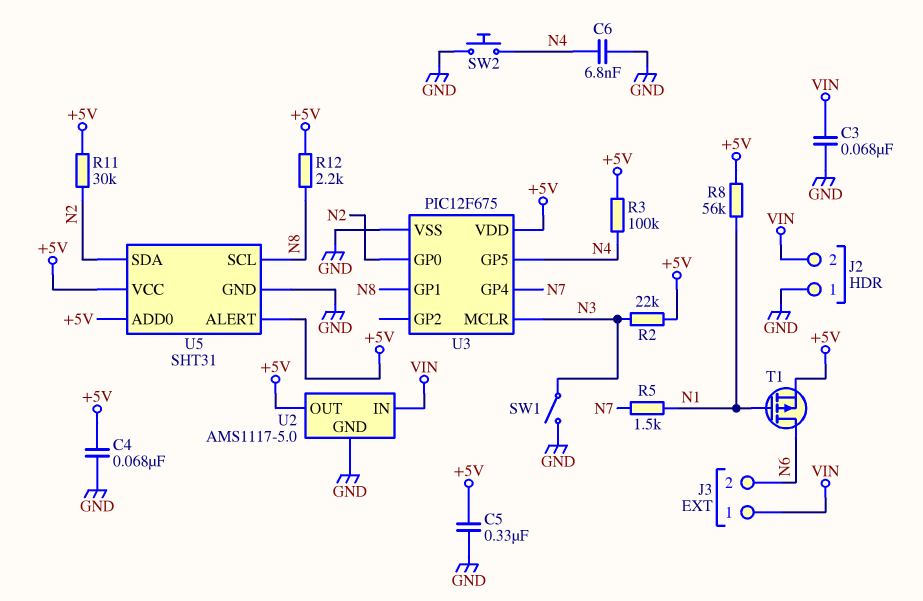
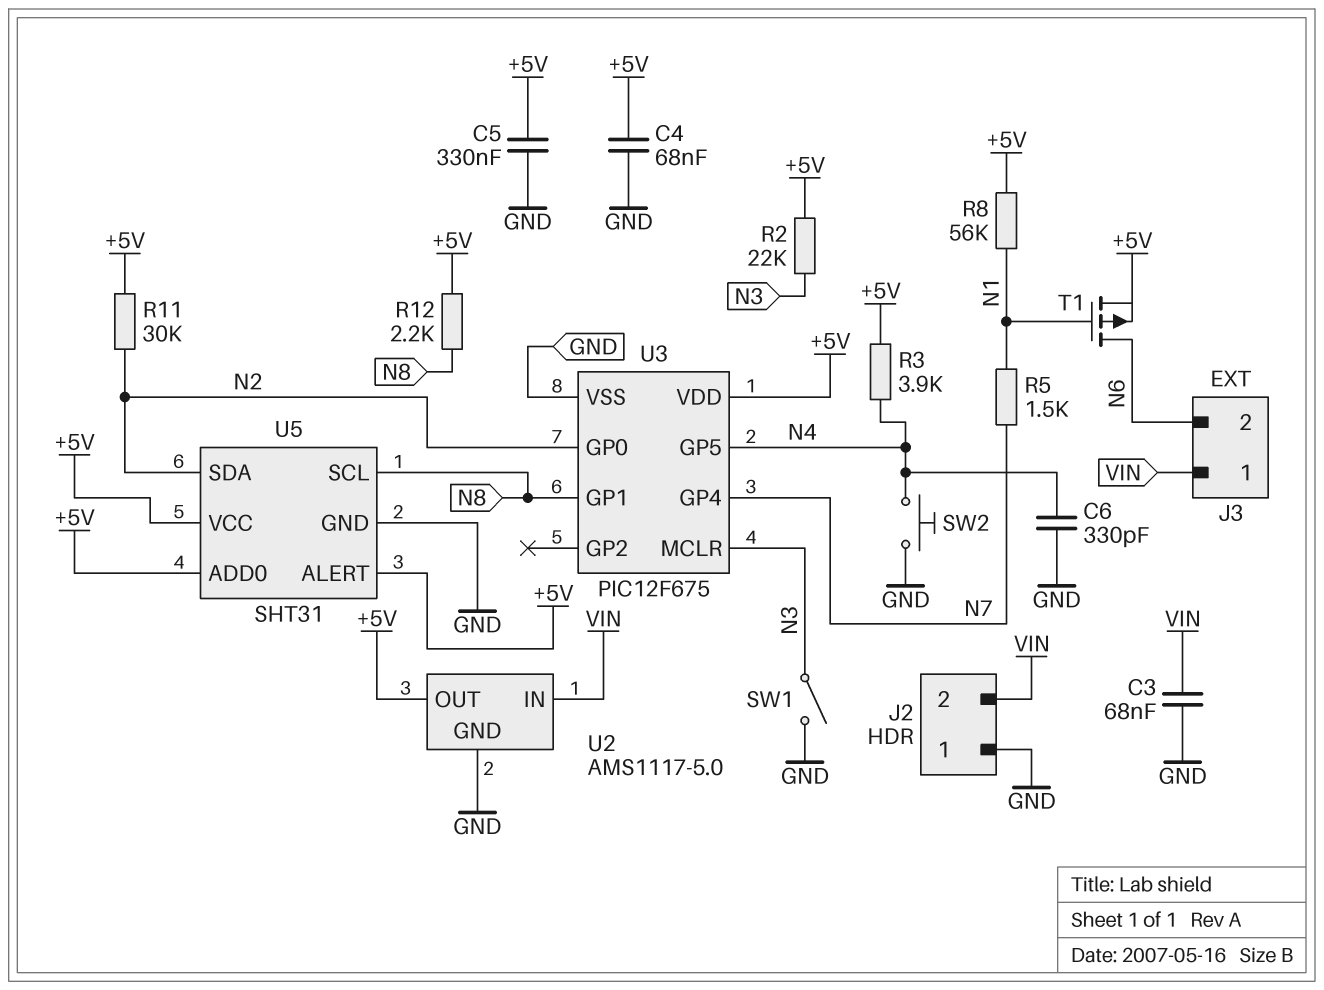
C6: 6.8nF (GND, N4) -> 330pF (GND, N4)
R3: 100k (+5V, N4) -> 3.9k (+5V, N4)

